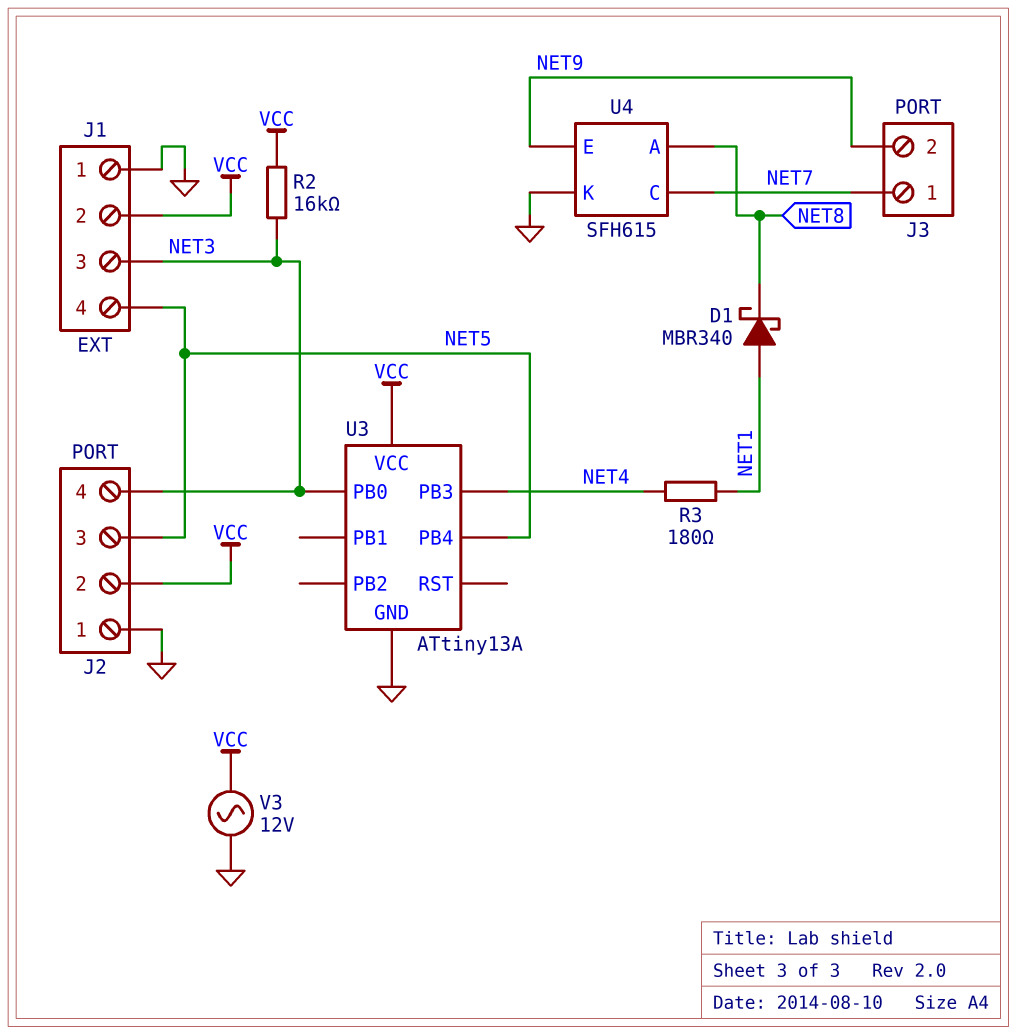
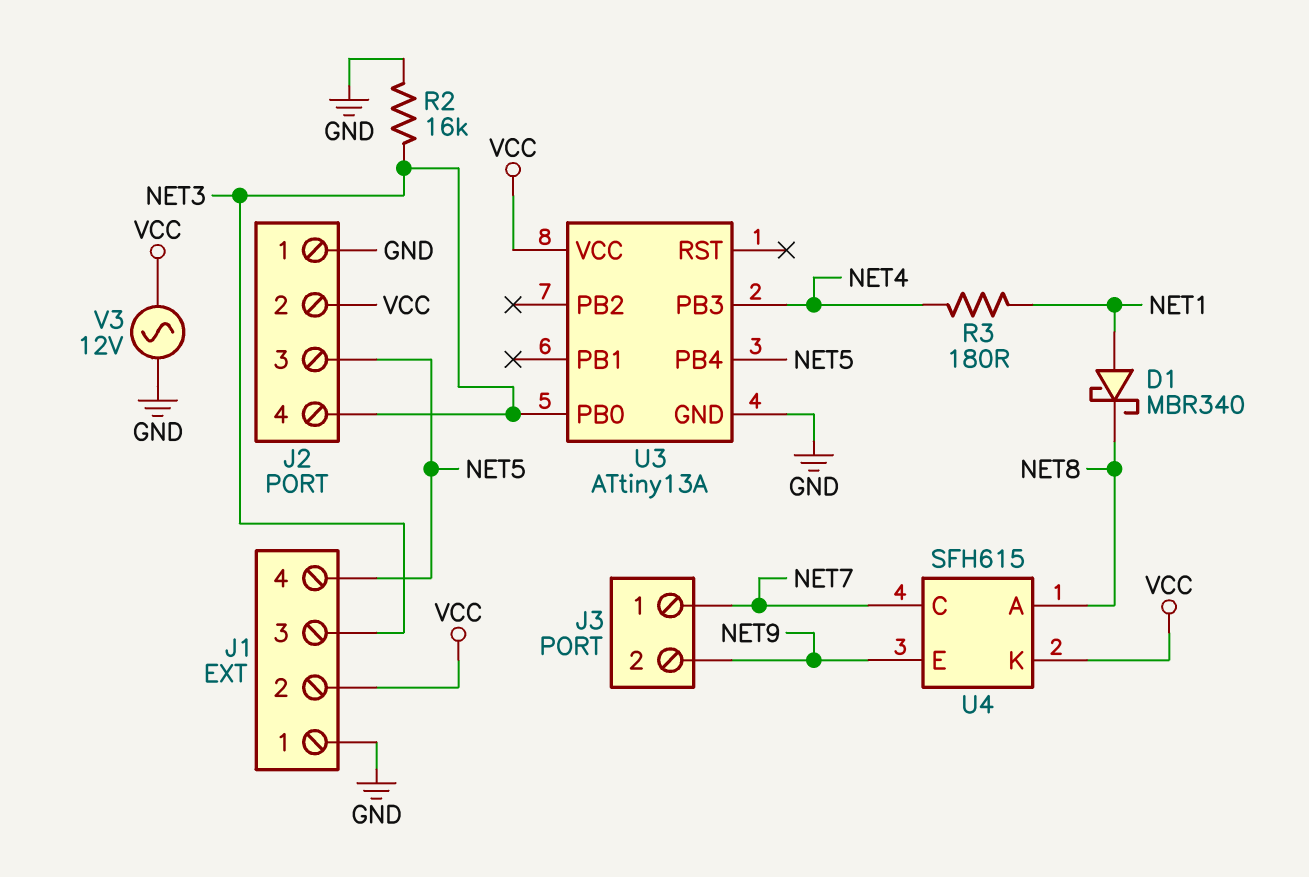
R2: 16k (NET3, VCC) -> 16k (GND, NET3)
U4 pin K: GND -> VCC

